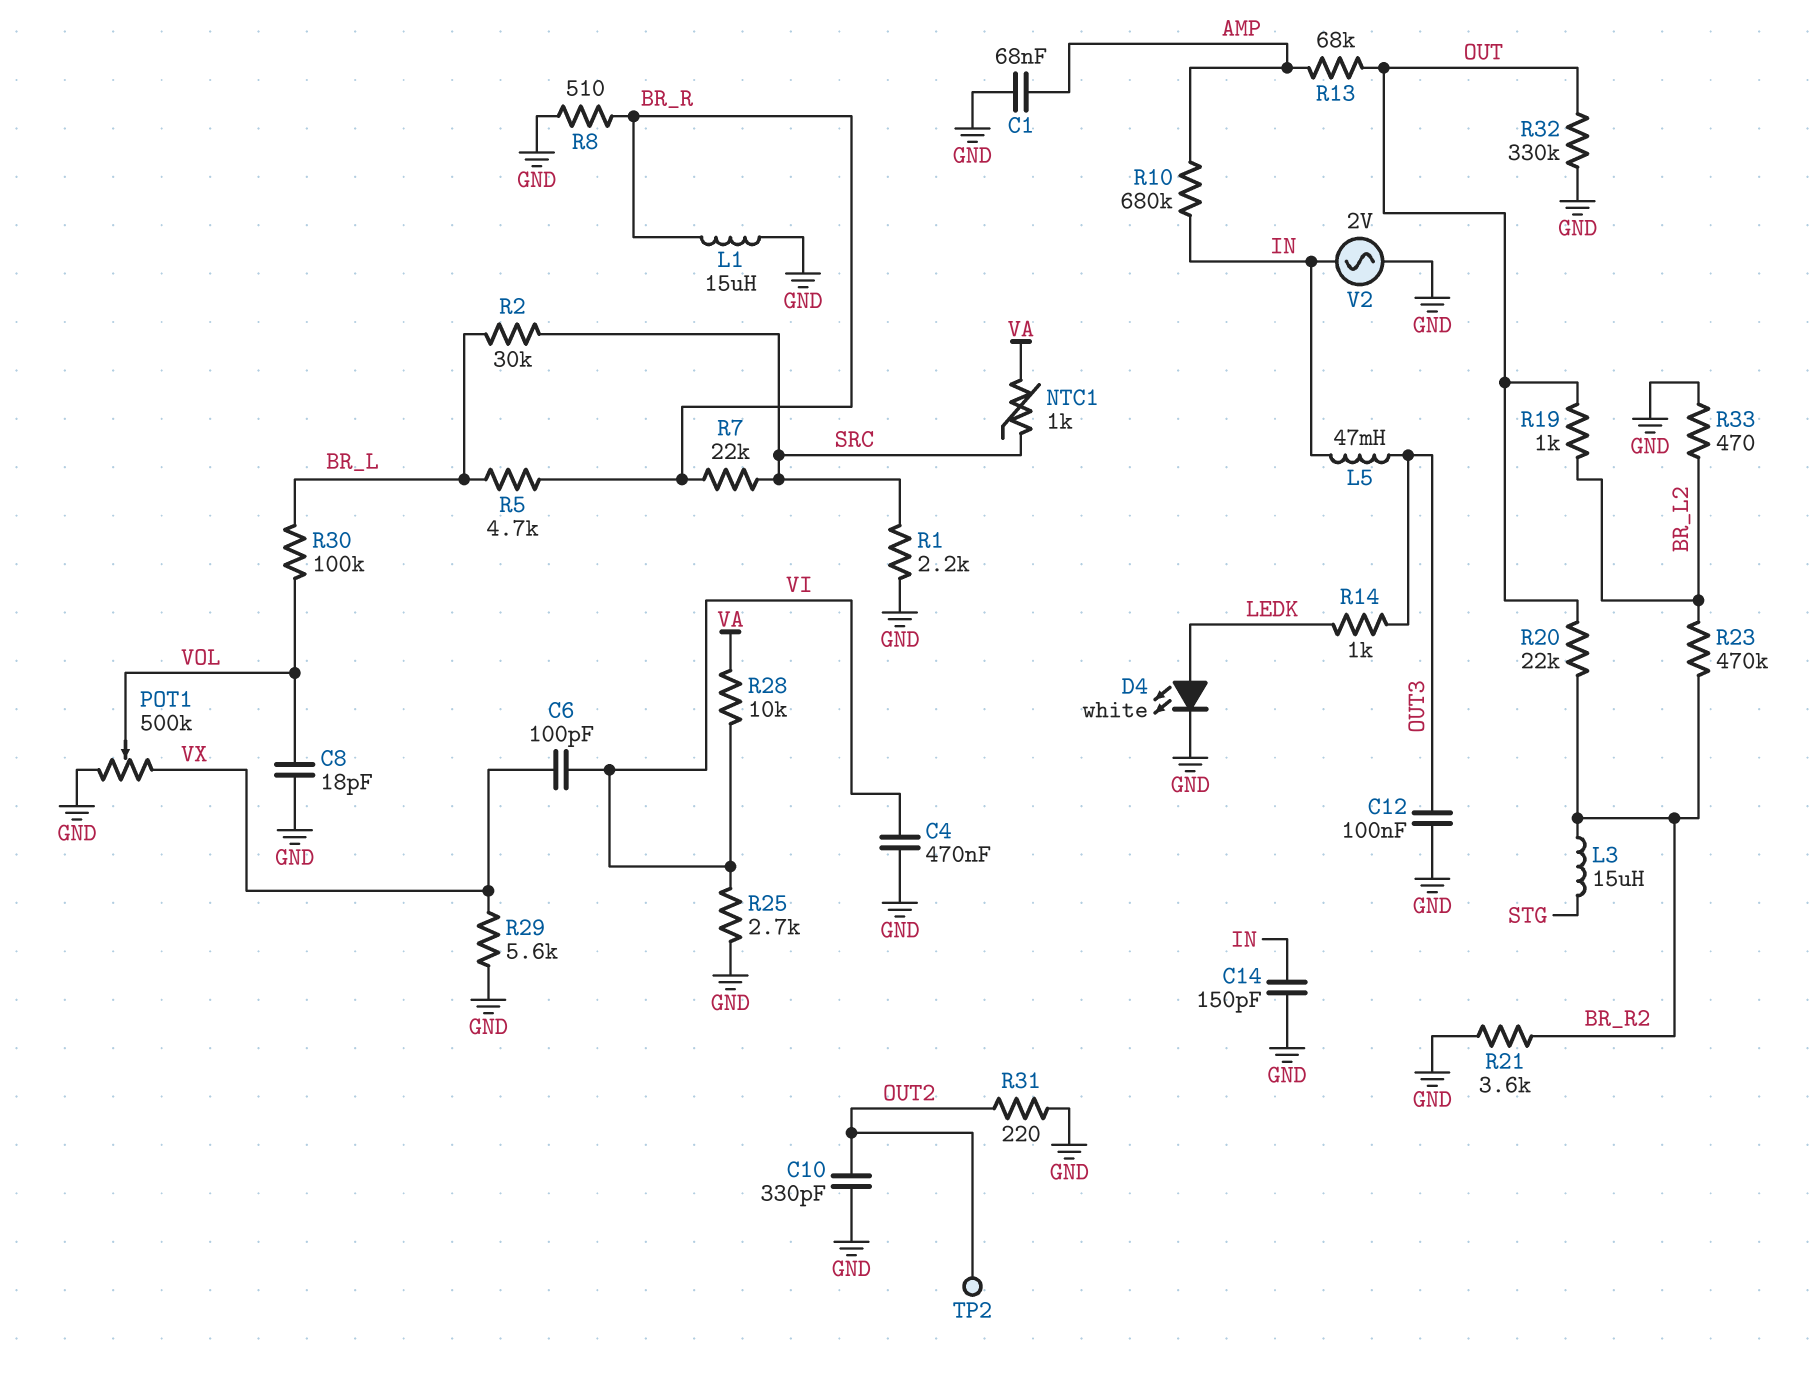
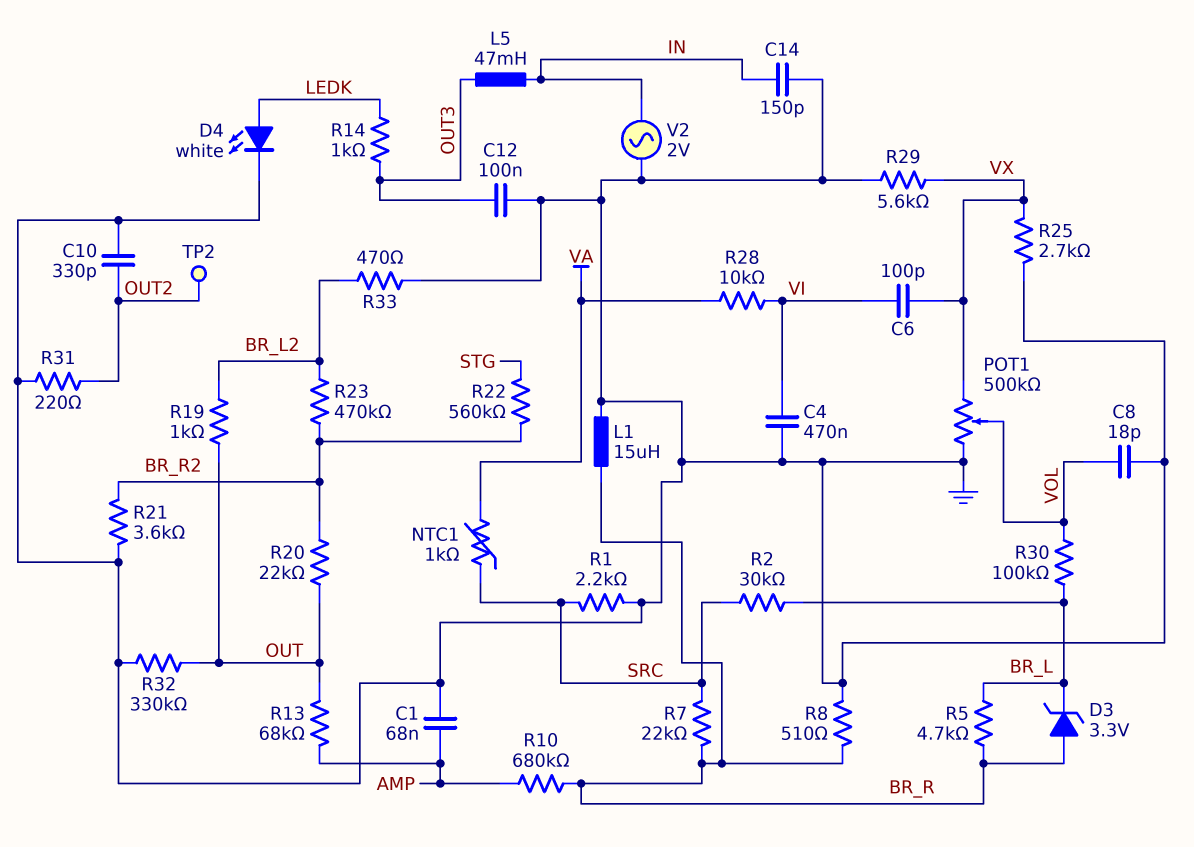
D3: none -> zener 3.3V (A BR_R, K BR_L)
L3: 15uH (BR_R2, STG) -> none
R10: 680k (AMP, IN) -> 680k (AMP, BR_R)
R22: none -> 560k (BR_R2, STG)
R25: 2.7k (GND, VI) -> 2.7k (GND, VX)

